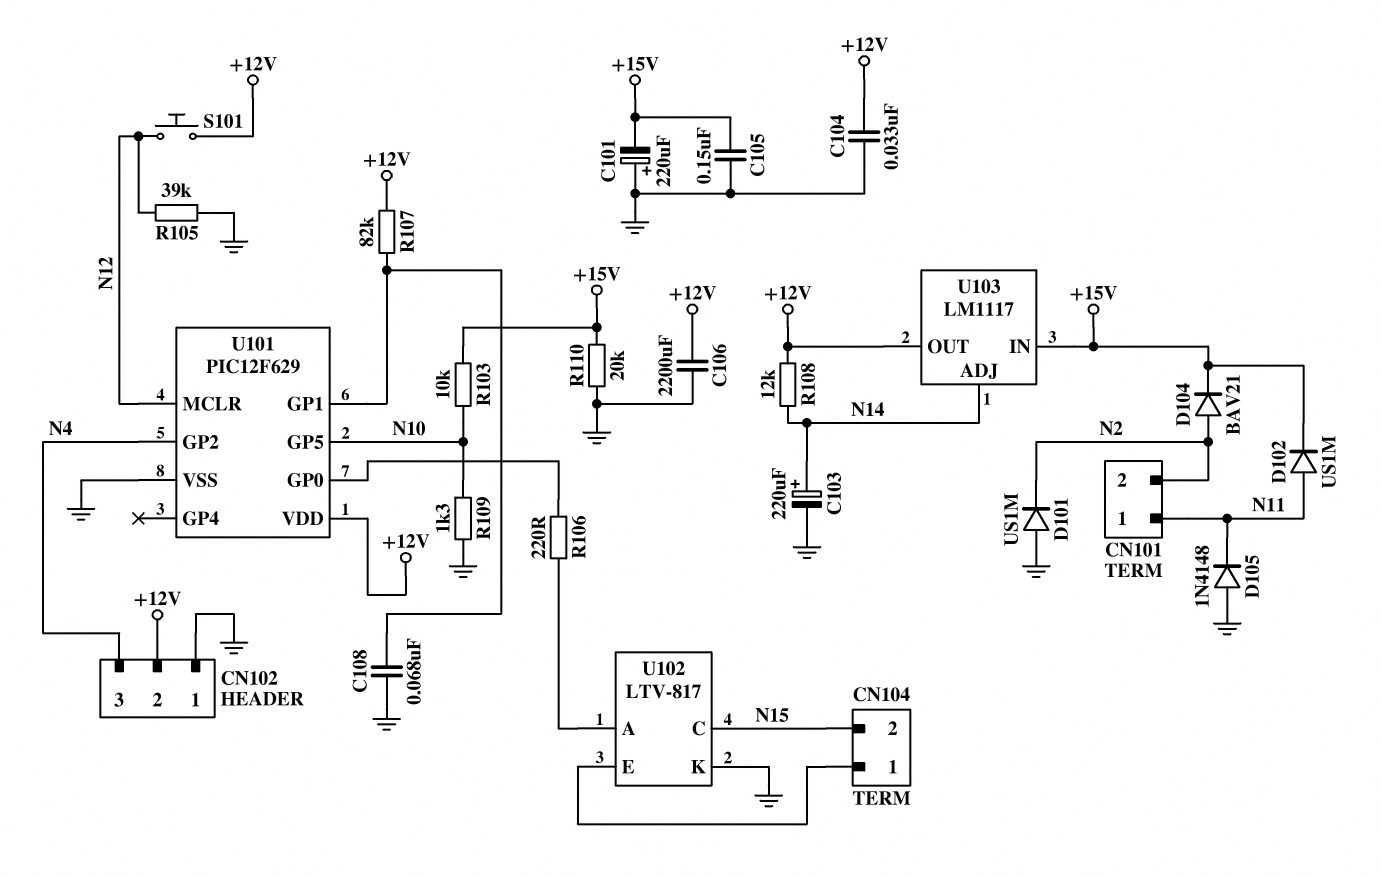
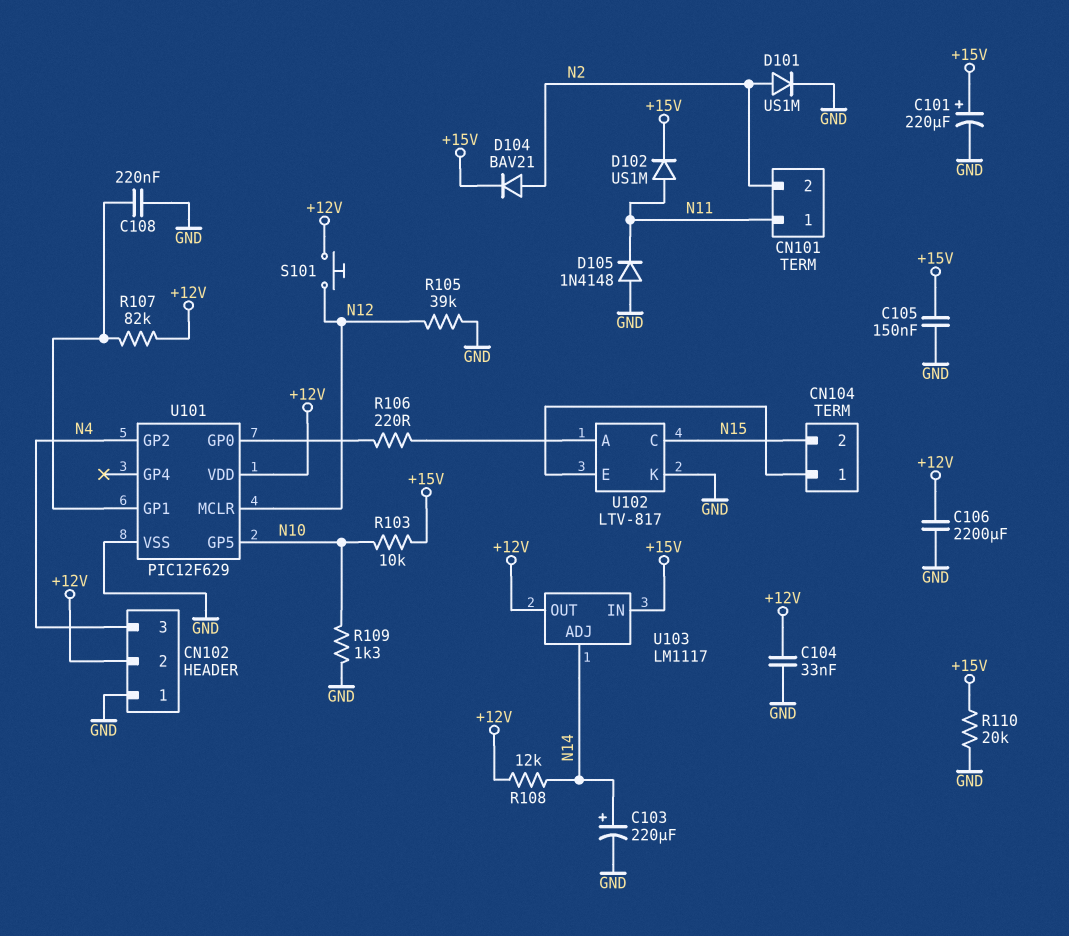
C101: 220uF (plus GND, minus +15V) -> 220uF (plus +15V, minus GND)
C108: 68nF (GND, U101/GP1) -> 220nF (GND, U101/GP1)
D101: diode US1M (A GND, K N2) -> diode US1M (A N2, K GND)

